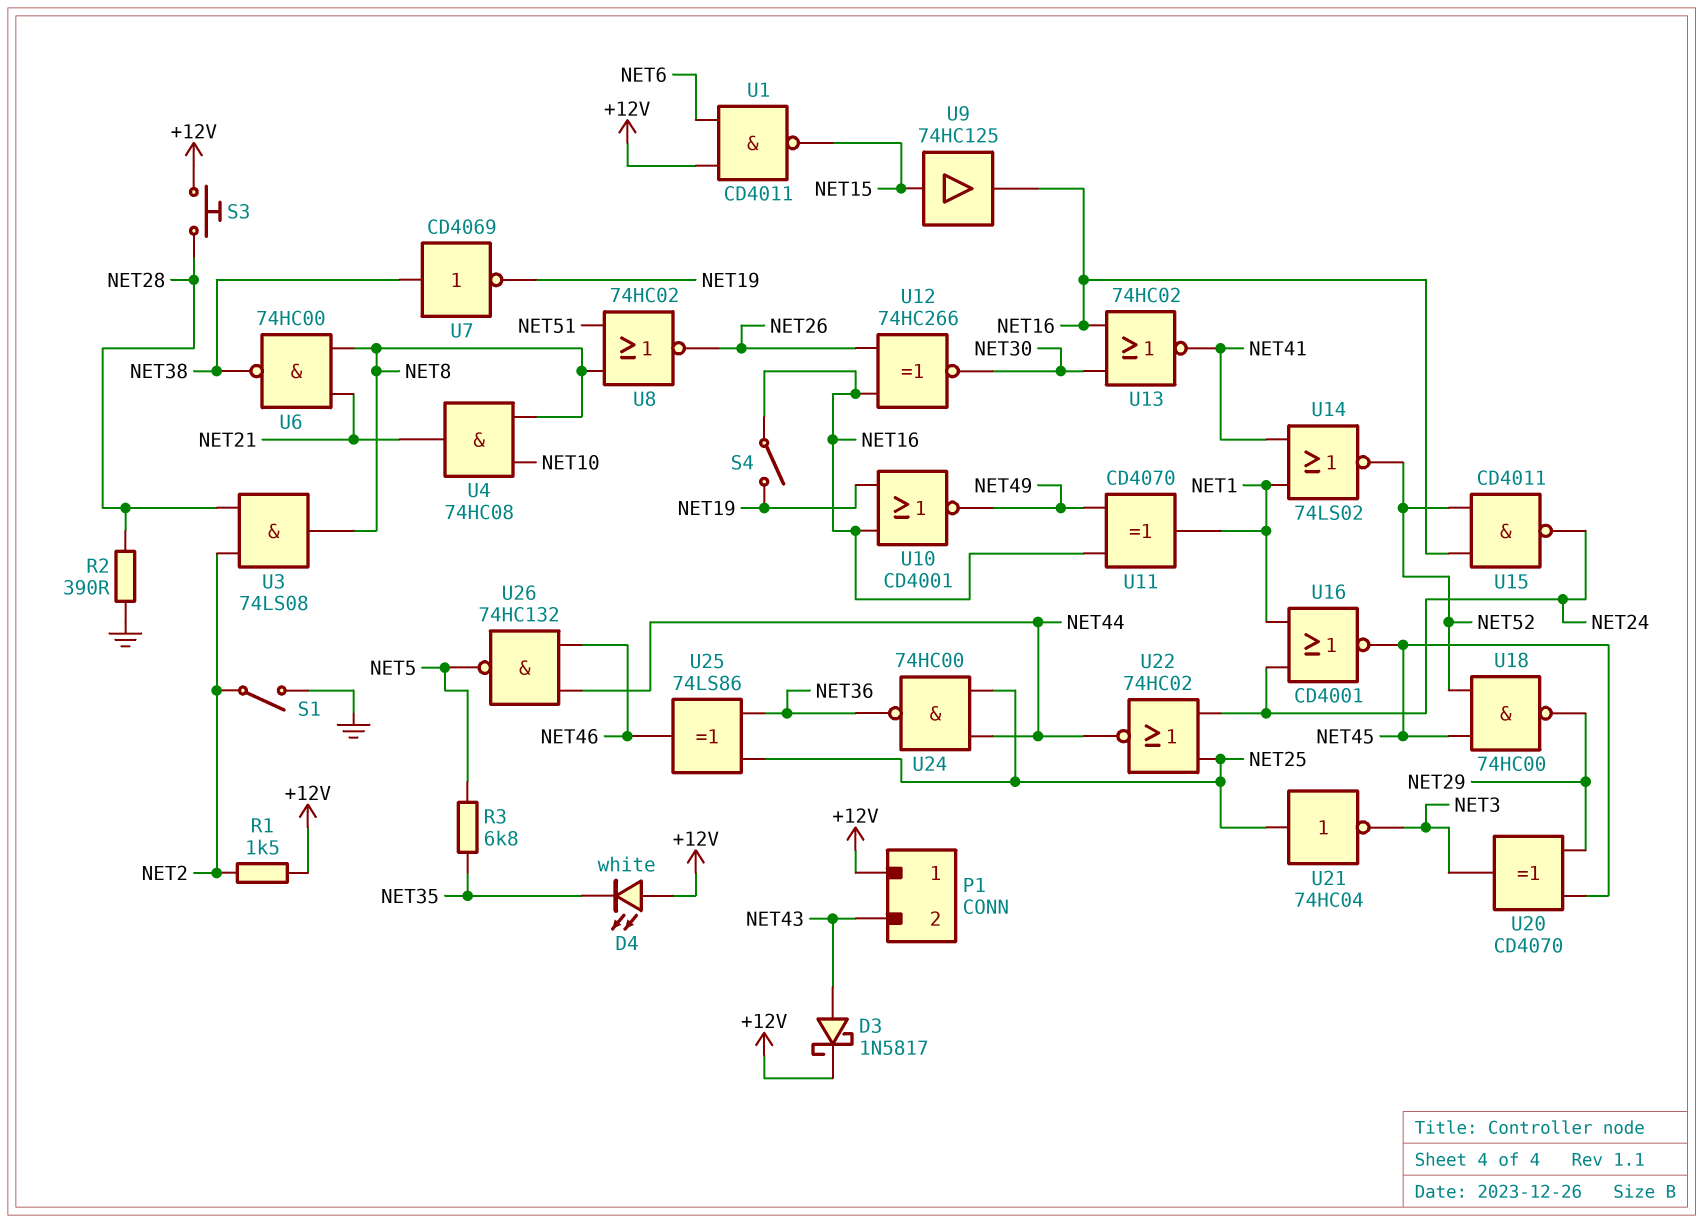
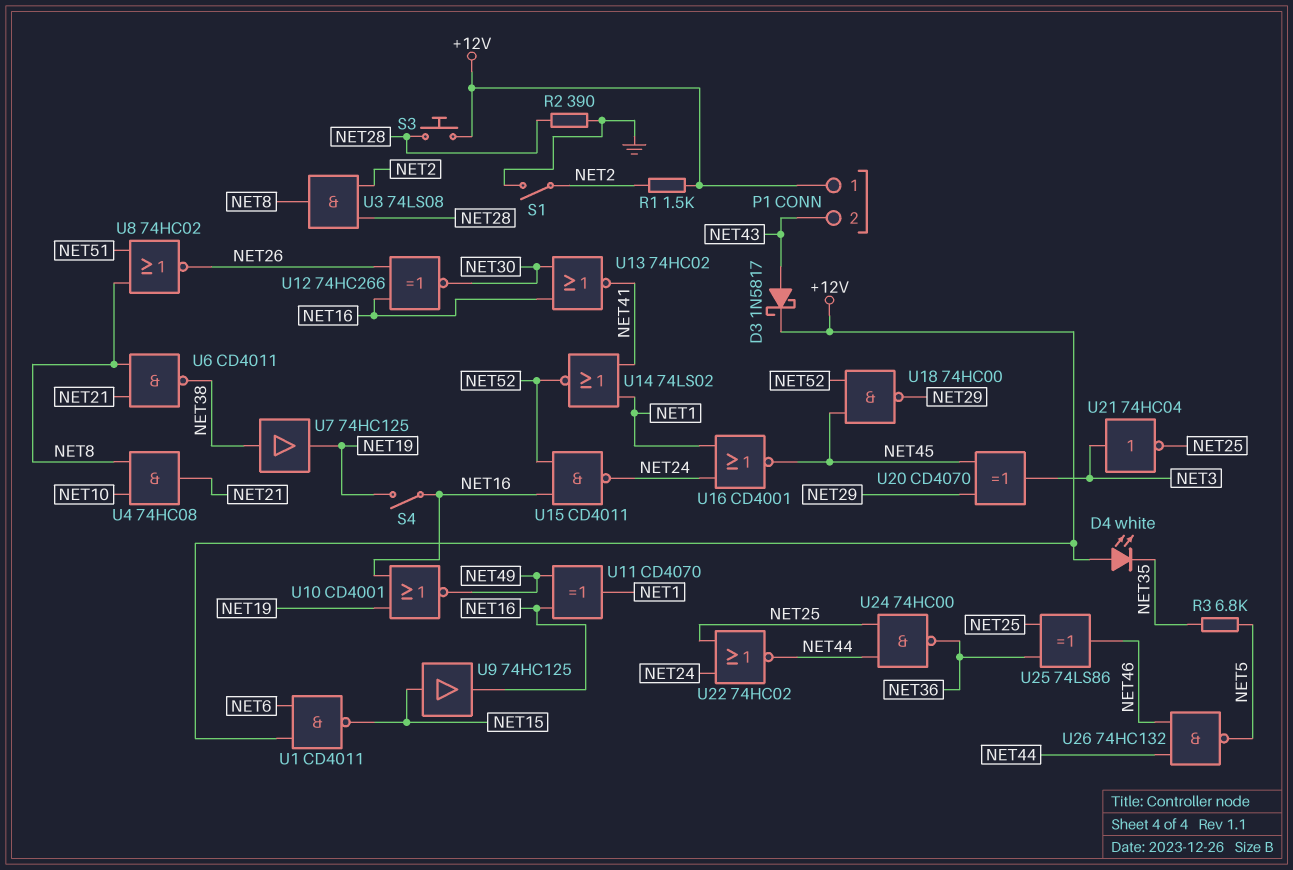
U6: NAND 74HC00 (in NET8, in NET21, out NET38) -> NAND CD4011 (in NET8, in NET21, out NET38)
U7: NOT CD4069 (in NET38, out NET19) -> buffer 74HC125 (in NET38, out NET19)
U21: NOT 74HC04 (in NET25, out NET3) -> NOT 74HC04 (in NET3, out NET25)

